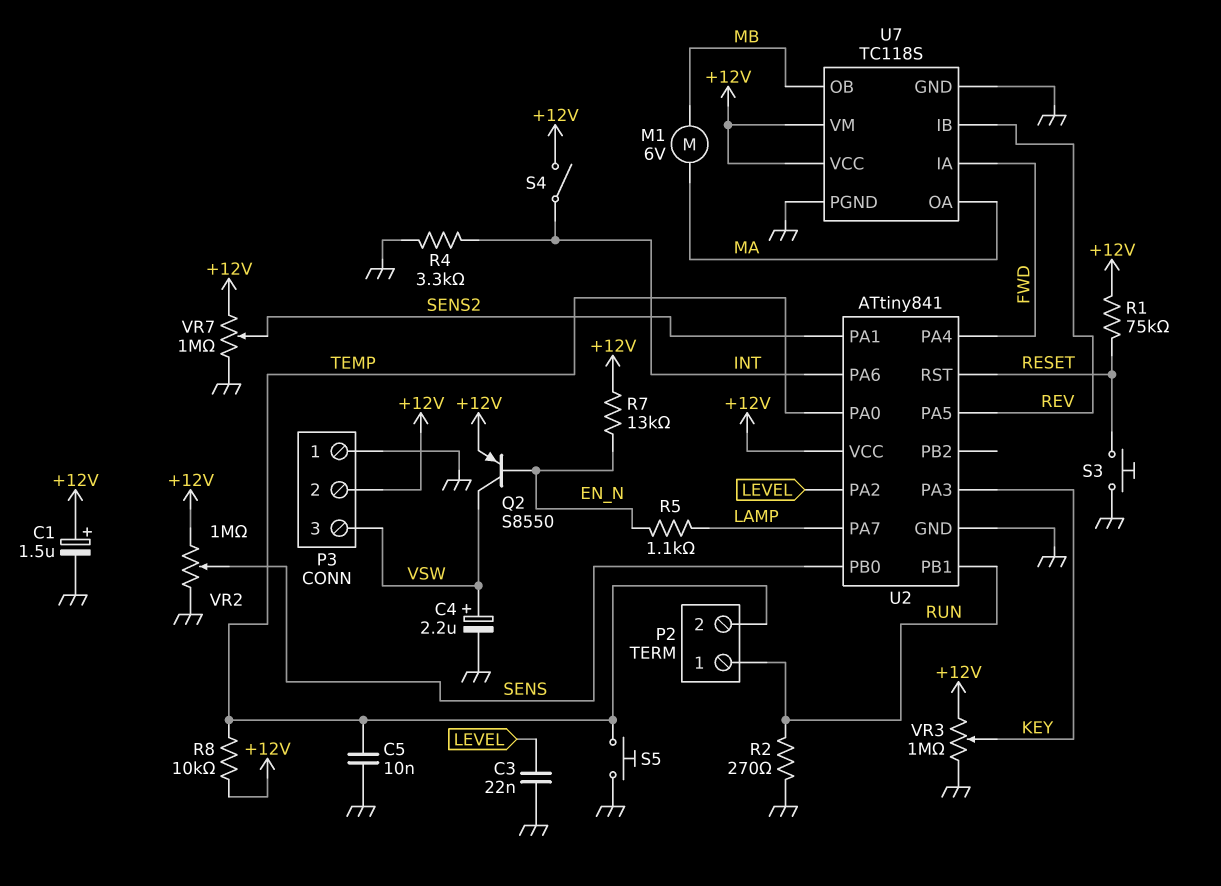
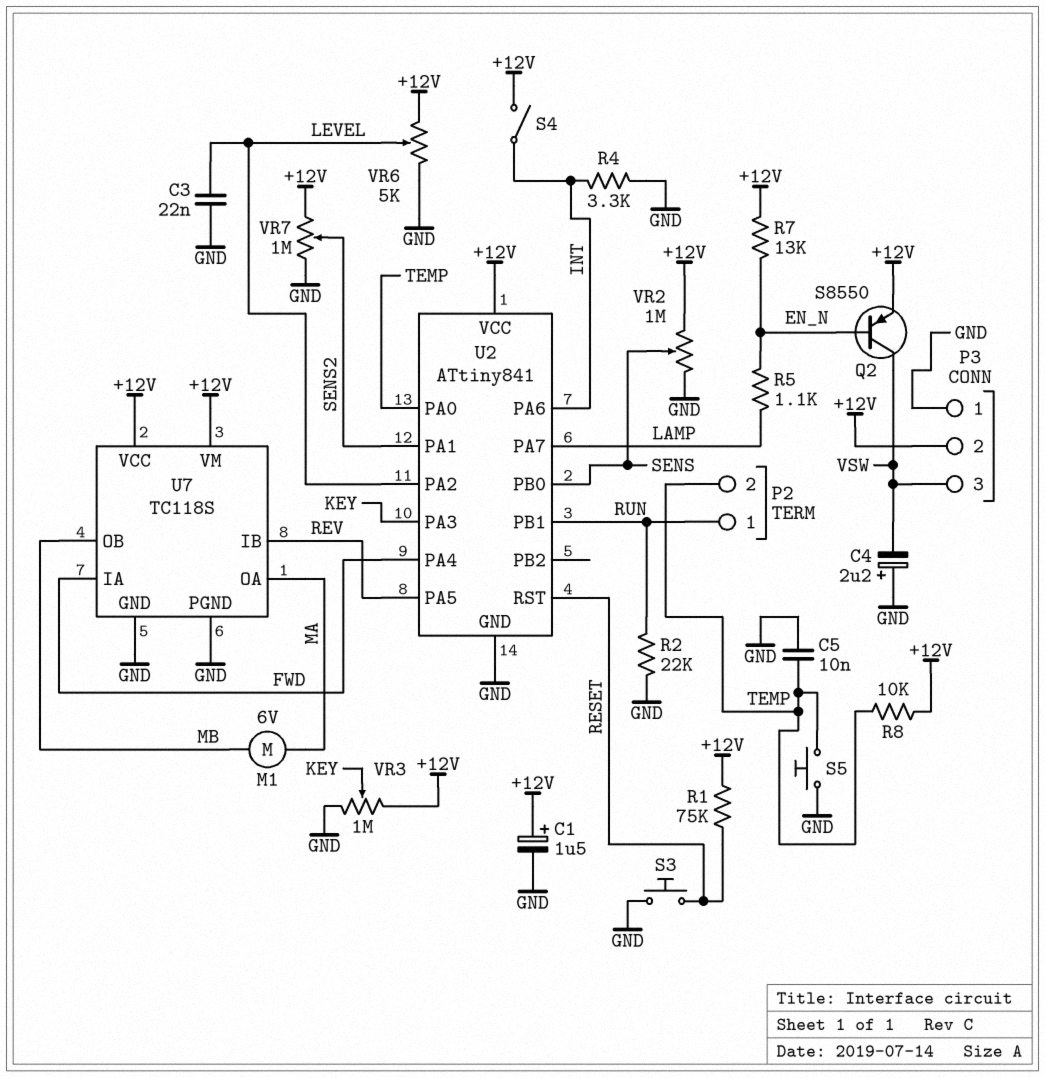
C4: 2.2uF (plus VSW, minus GND) -> 2.2uF (plus GND, minus VSW)
R2: 270 (GND, RUN) -> 22k (GND, RUN)
VR6: none -> 5k (+12V, GND, wiper LEVEL)

